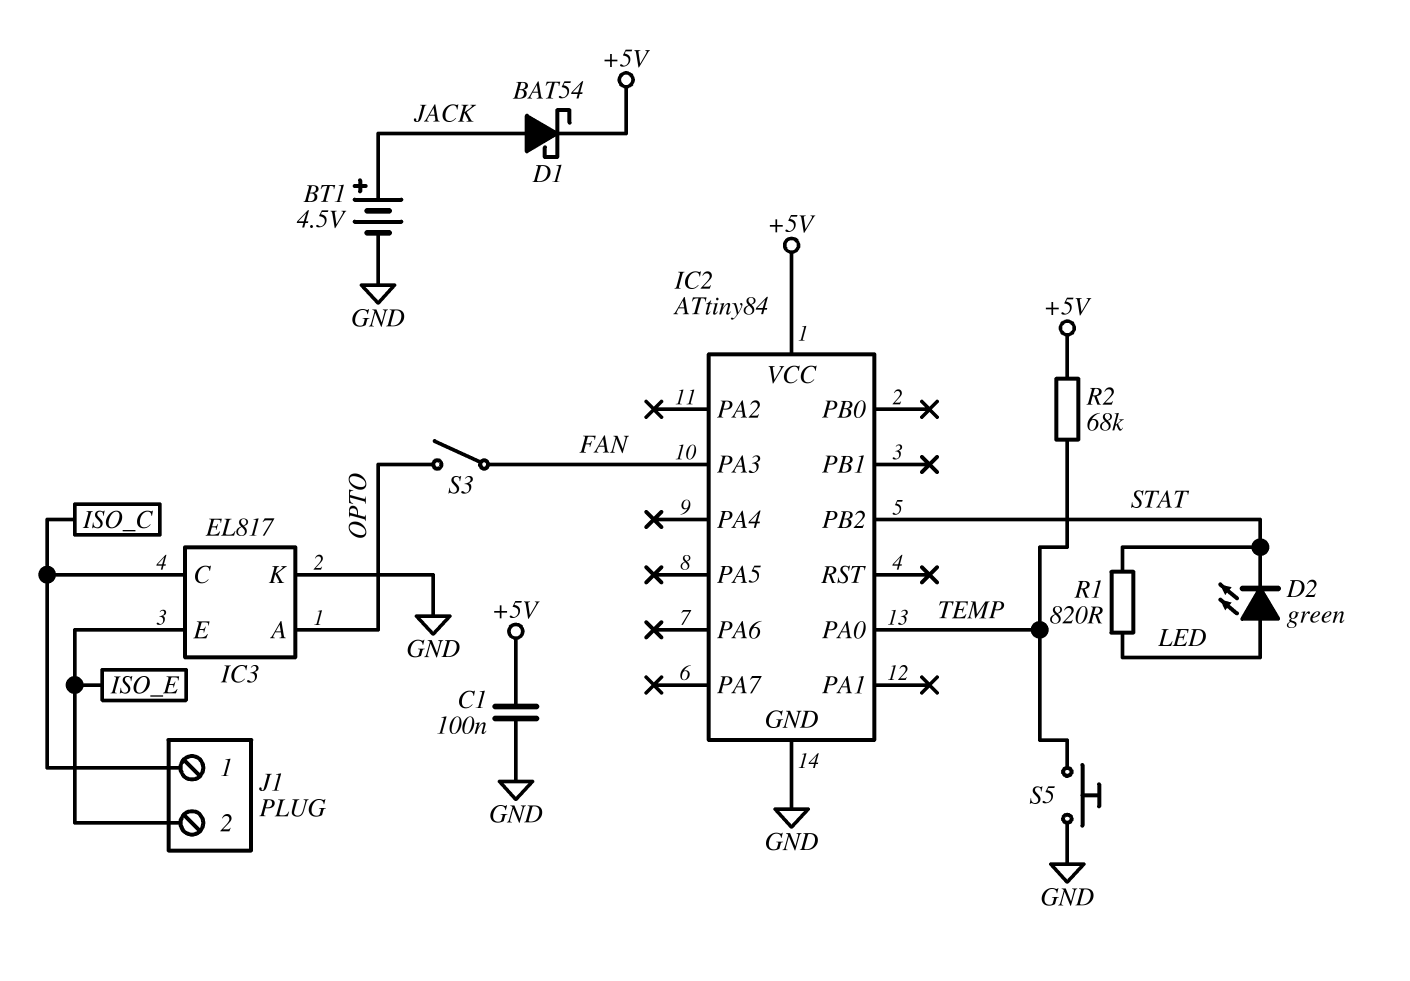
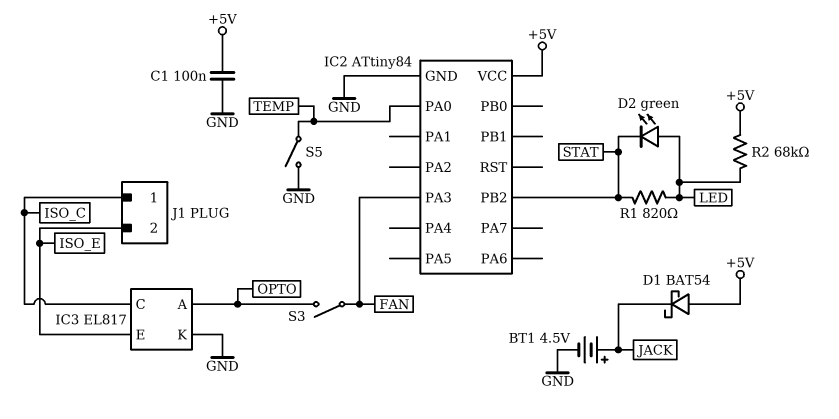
D1: schottky BAT54 (A JACK, K +5V) -> schottky BAT54 (A +5V, K JACK)
R2: 68k (+5V, TEMP) -> 68k (+5V, LED)
S5: button (GND, TEMP) -> switch (GND, TEMP)

